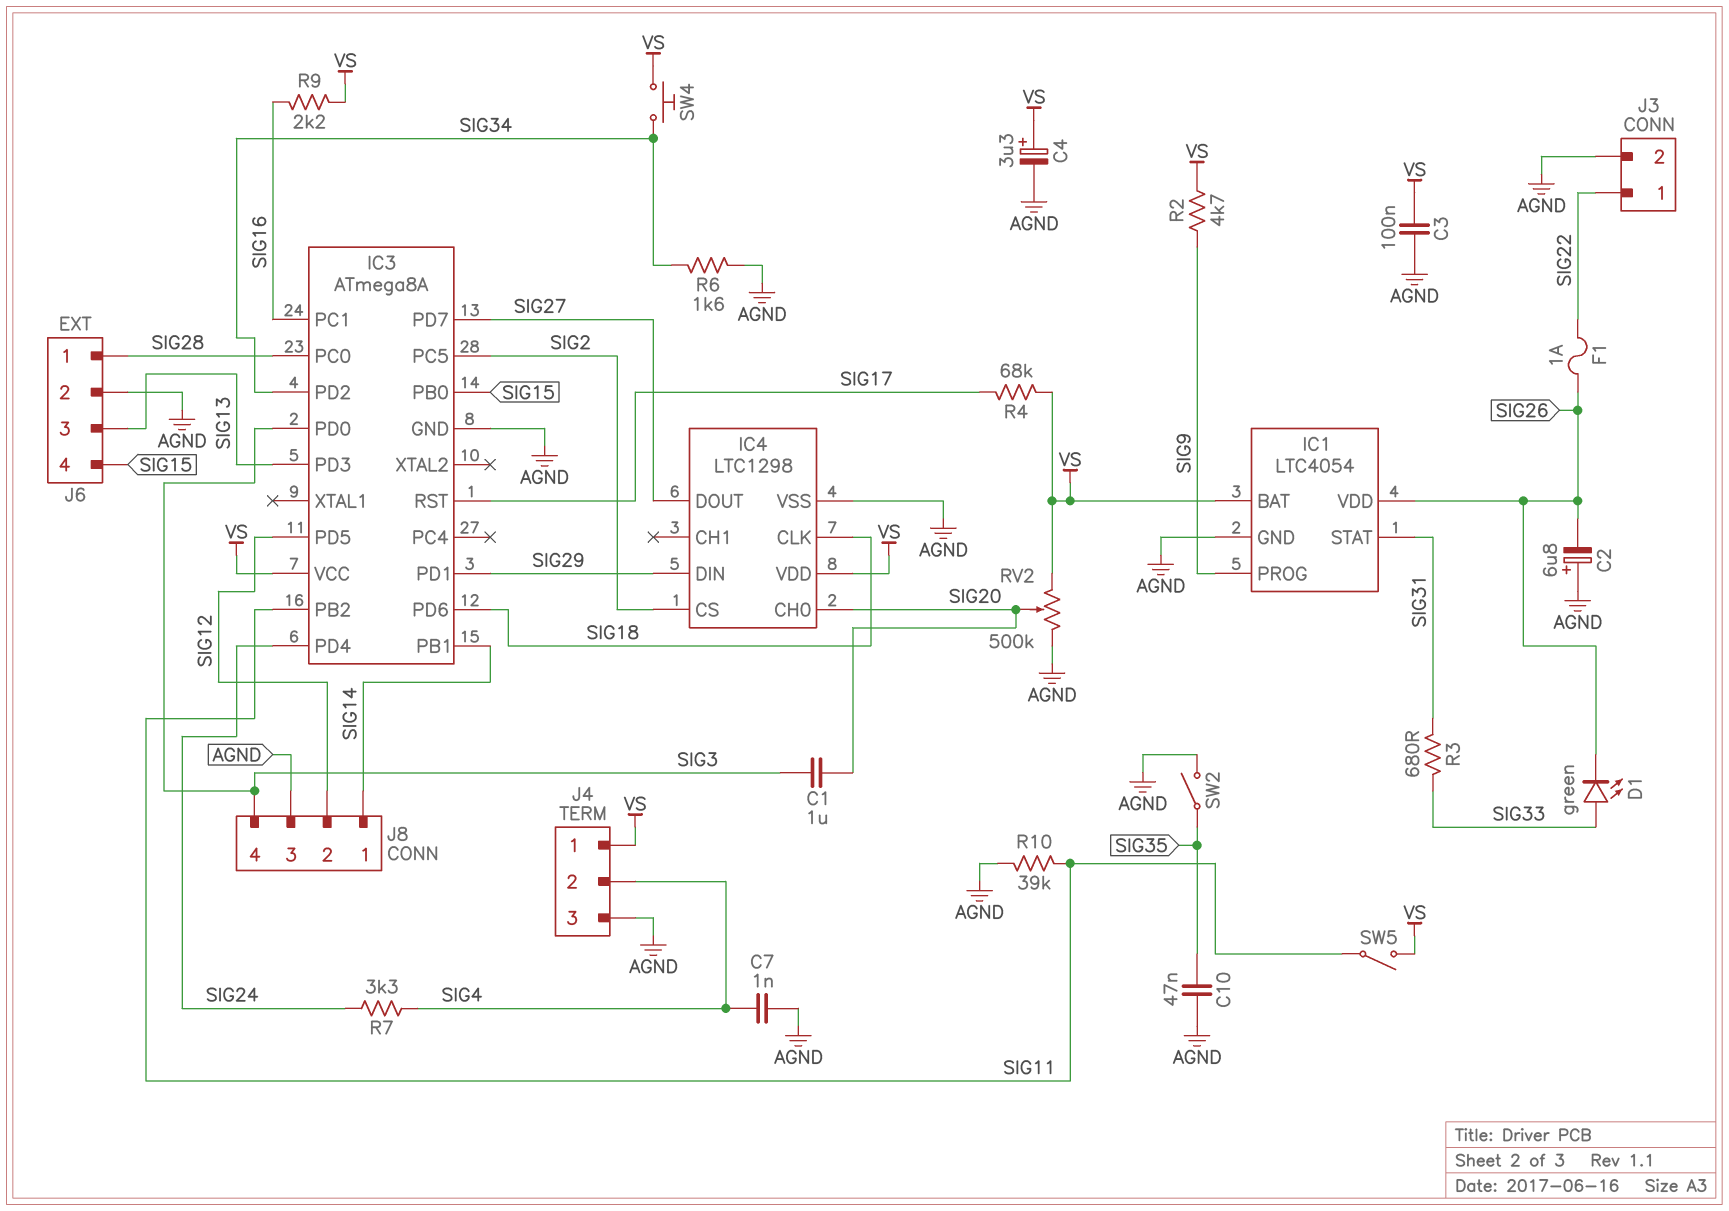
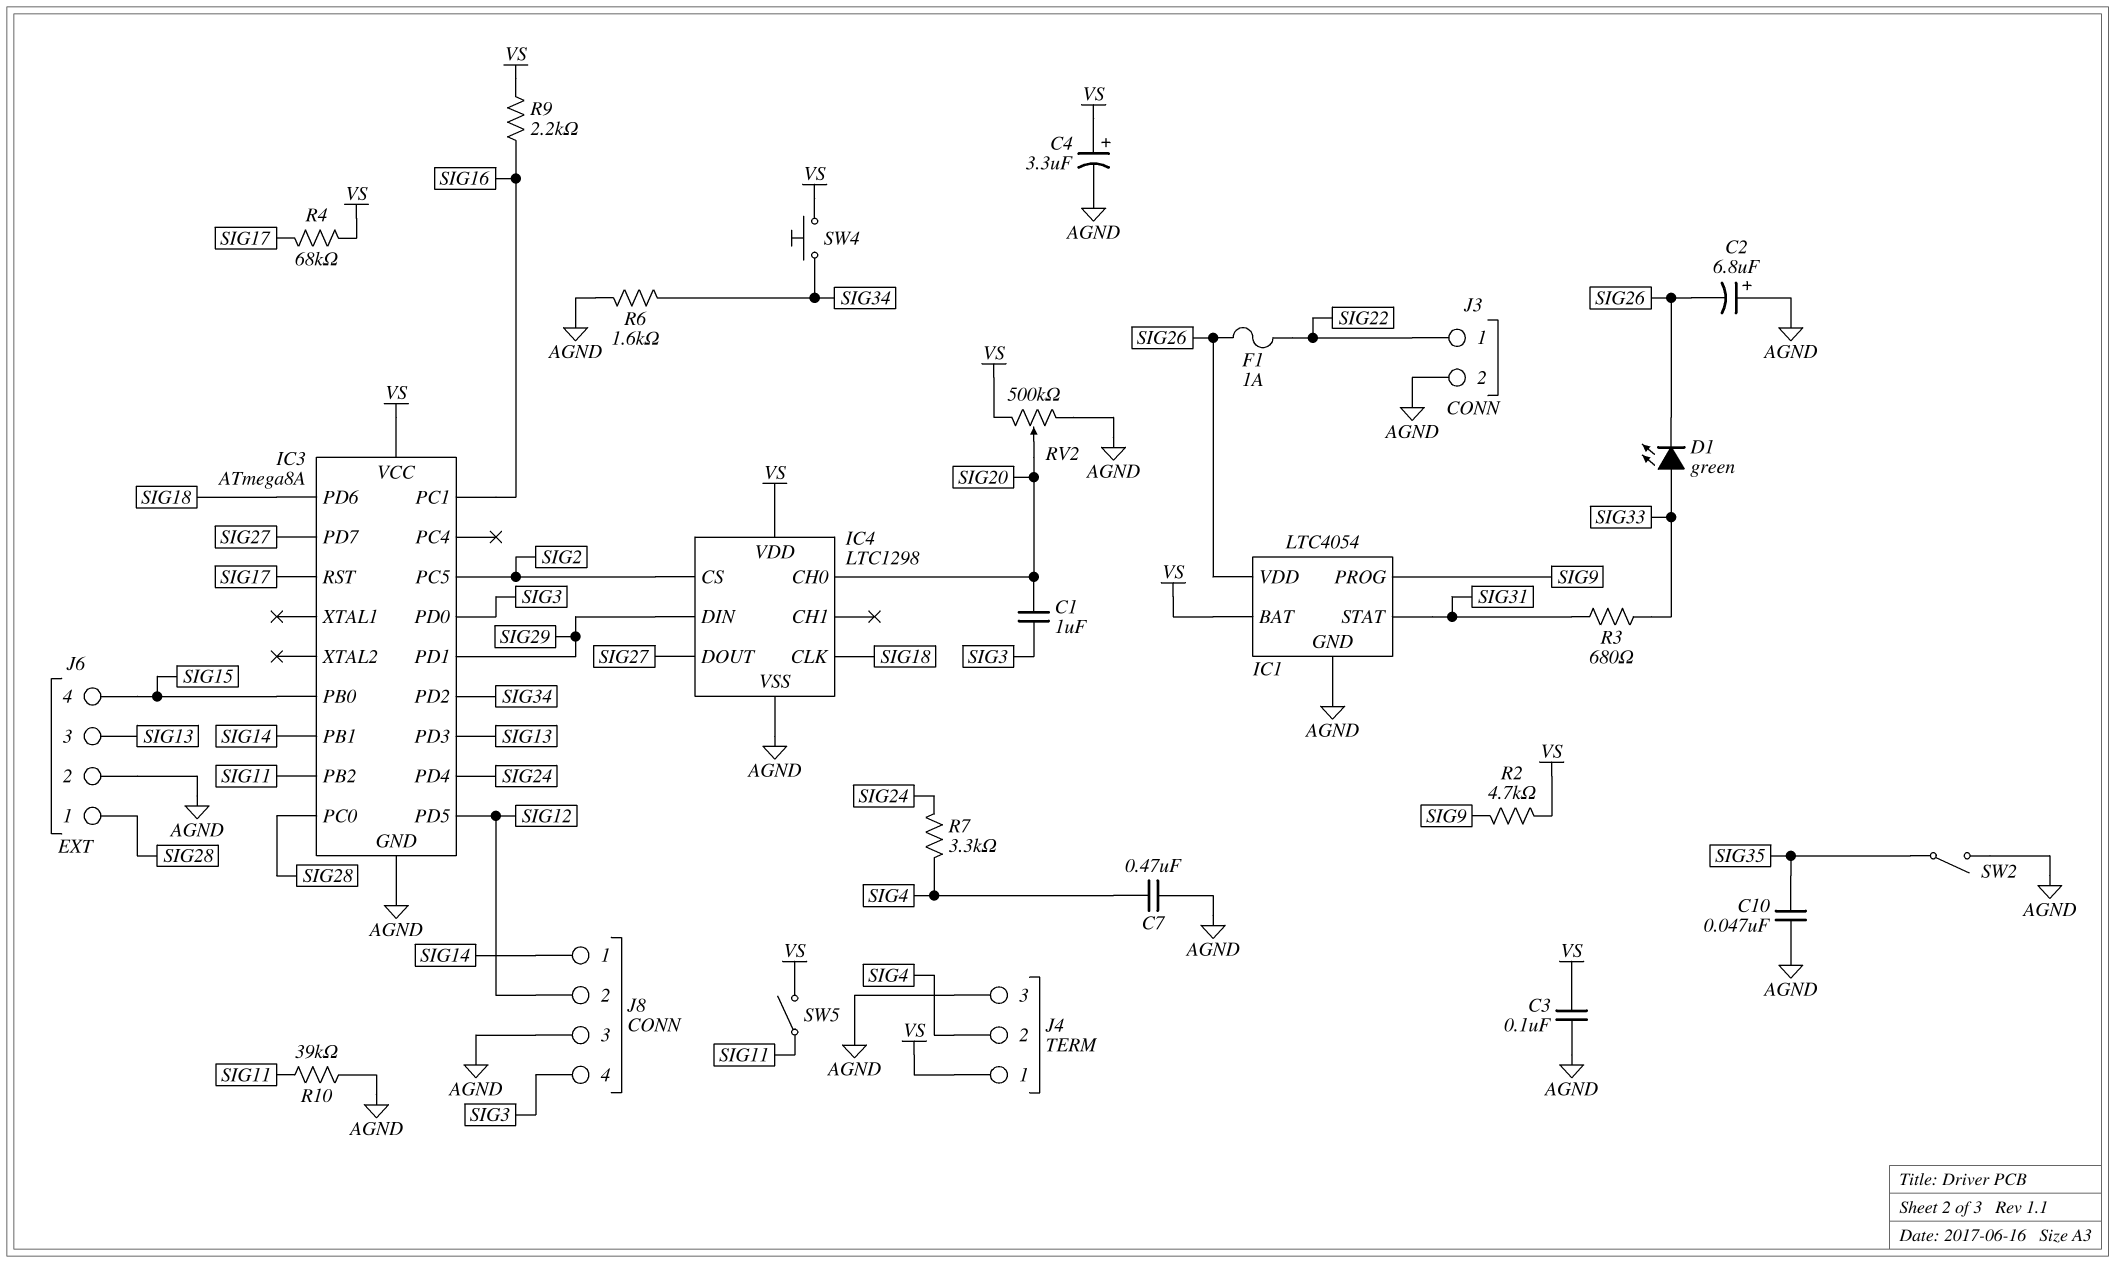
C7: 1nF (AGND, SIG4) -> 470nF (AGND, SIG4)

